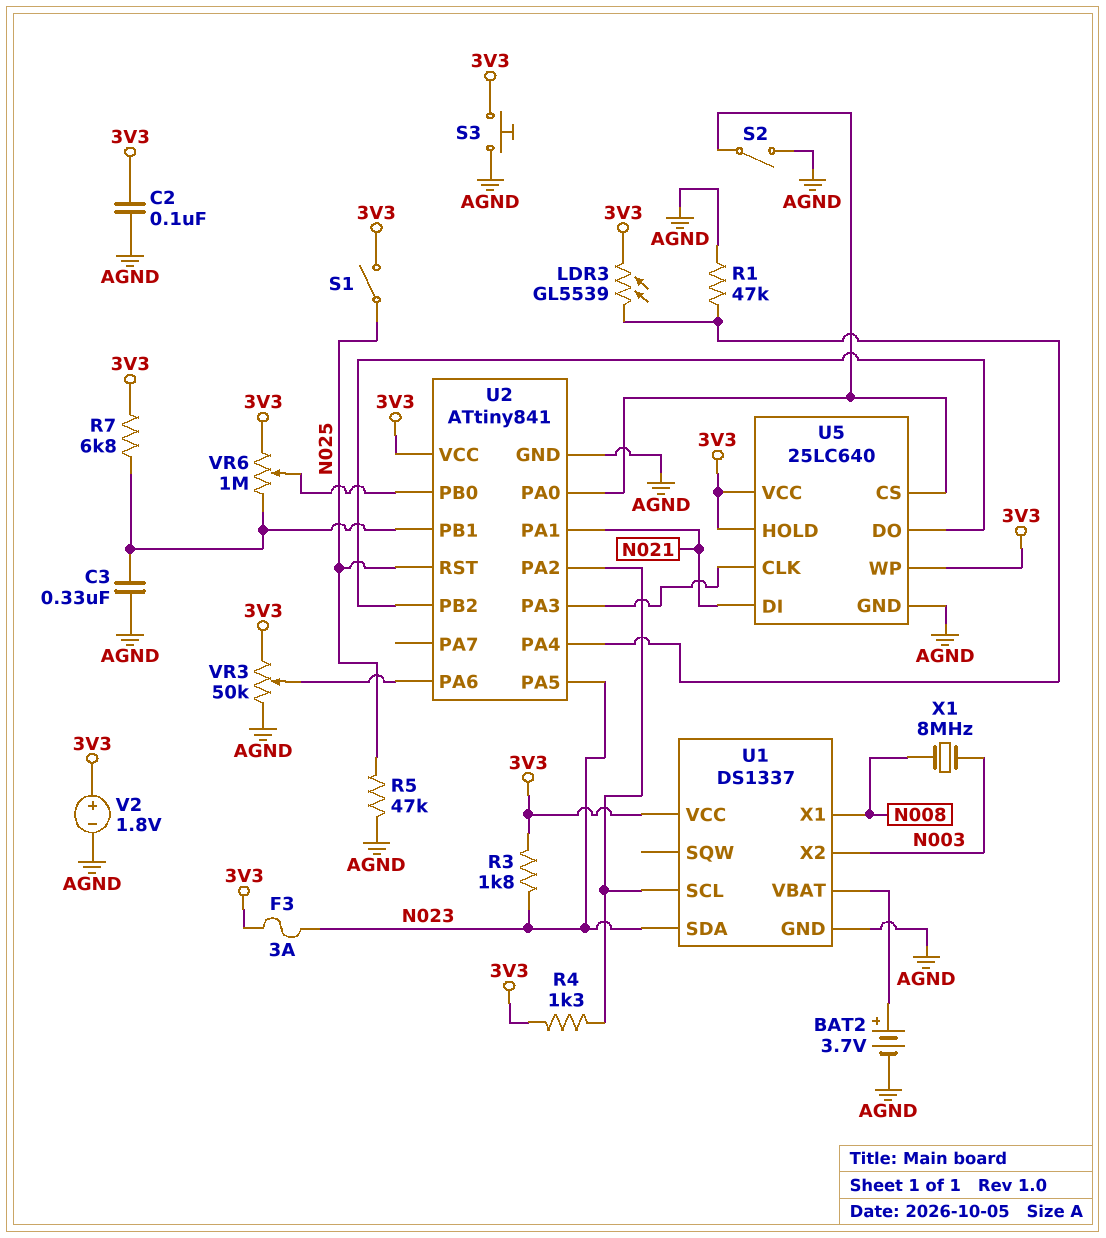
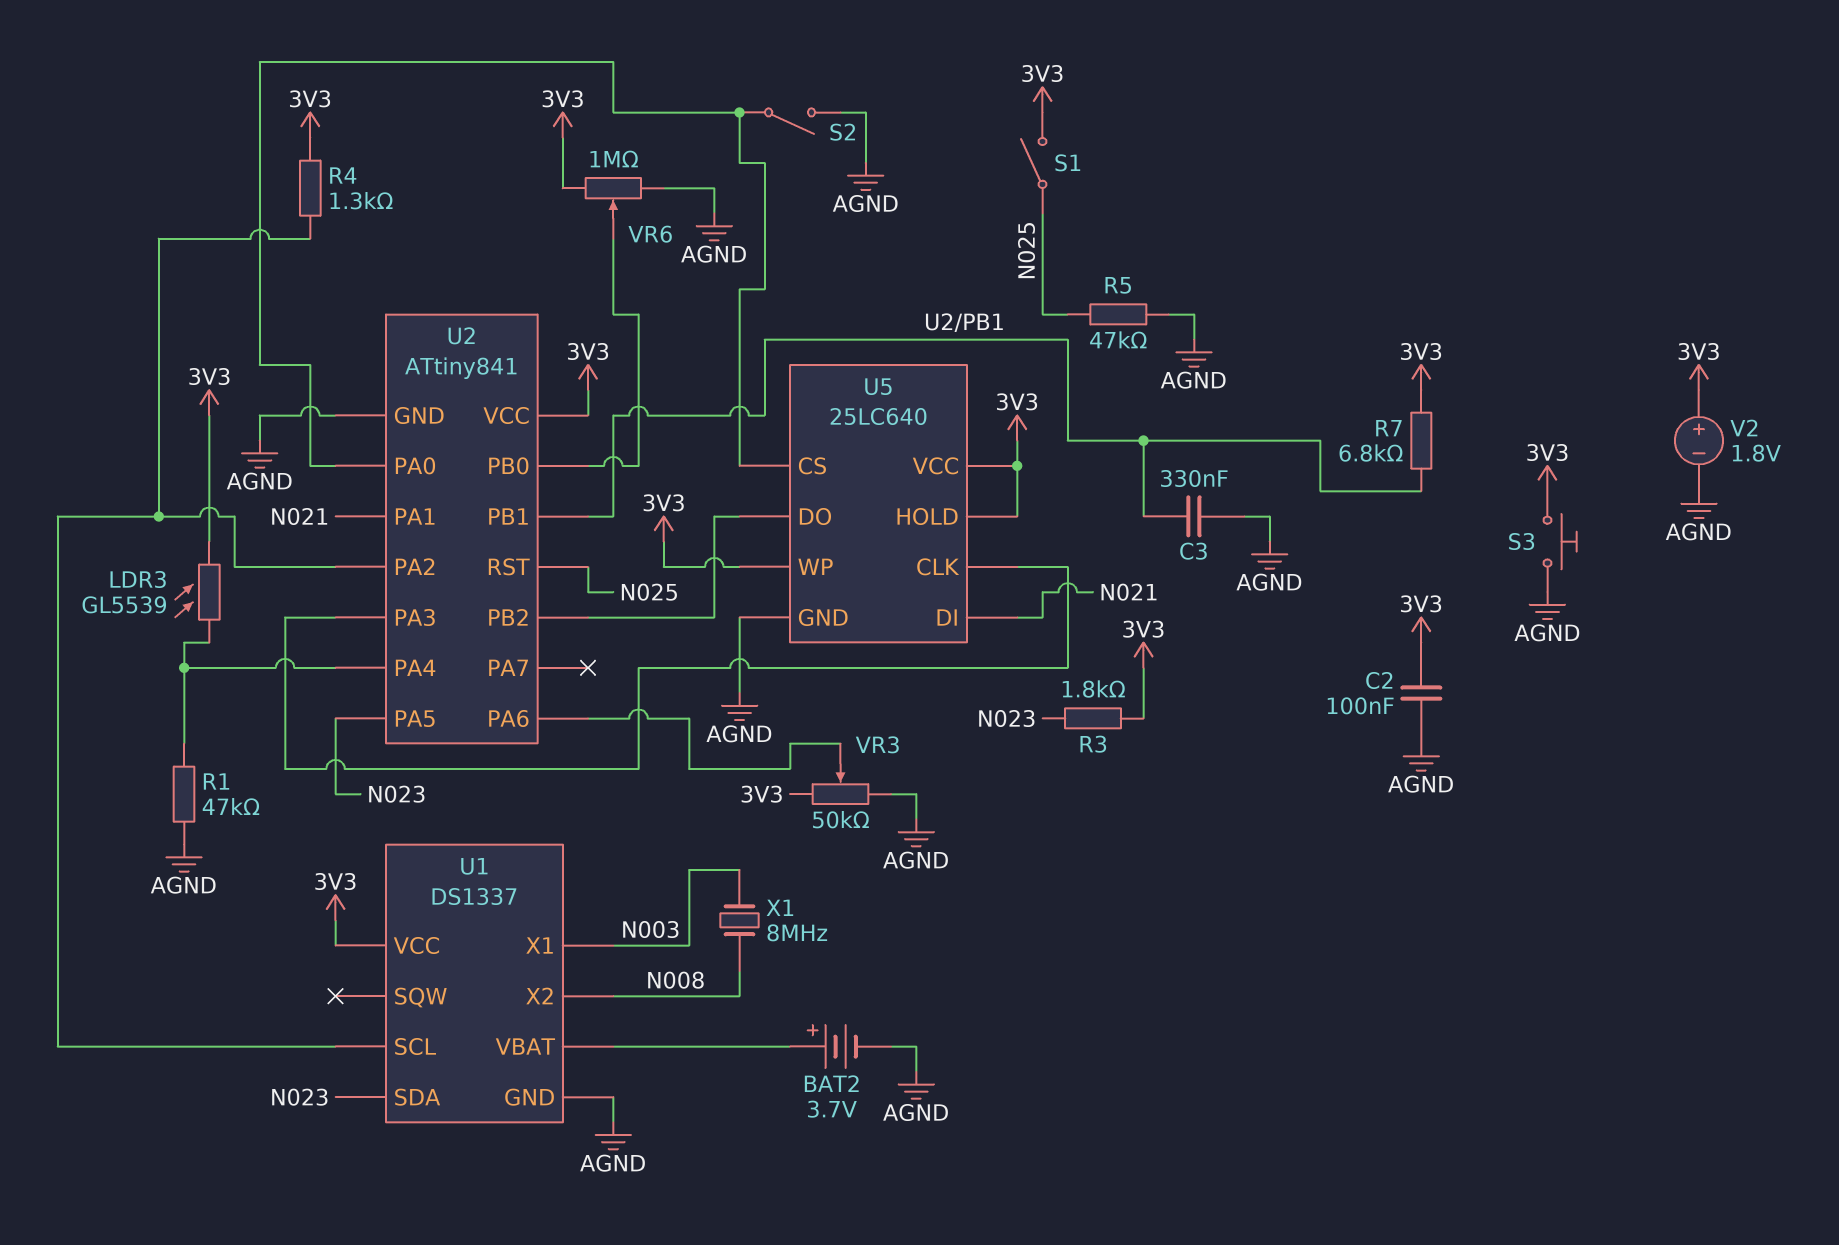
F3: 3A (3V3, N023) -> none
U1 pin X1: N008 -> N003
U1 pin X2: N003 -> N008
VR6: 1M (3V3, U2/PB1, wiper U2/PB0) -> 1M (3V3, AGND, wiper U2/PB0)

